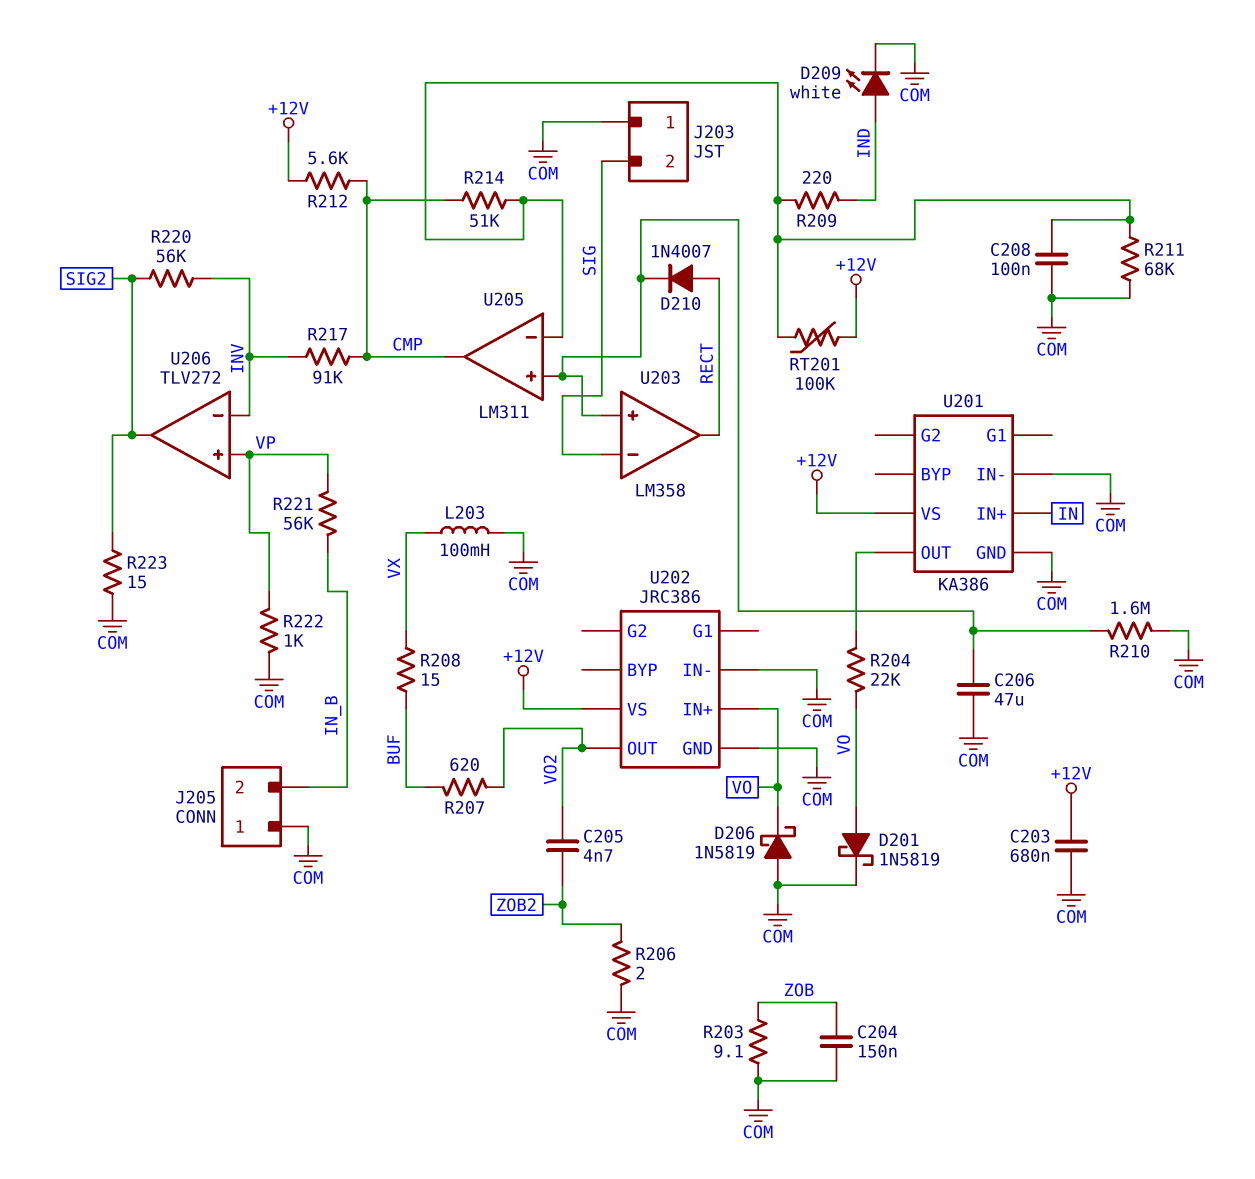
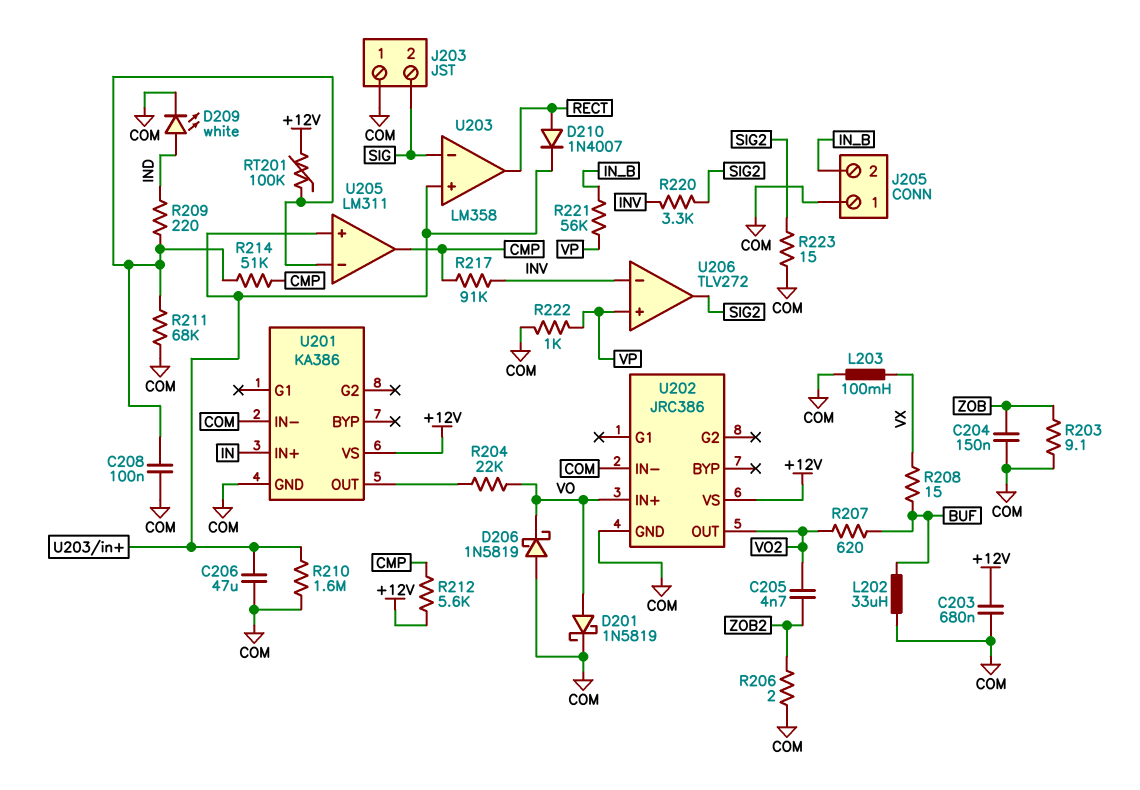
L202: none -> 33uH (BUF, COM)
R220: 56k (INV, SIG2) -> 3.3k (INV, SIG2)

